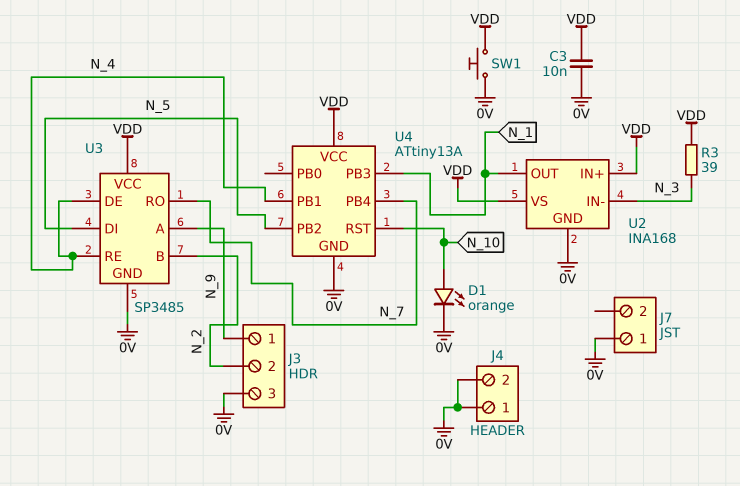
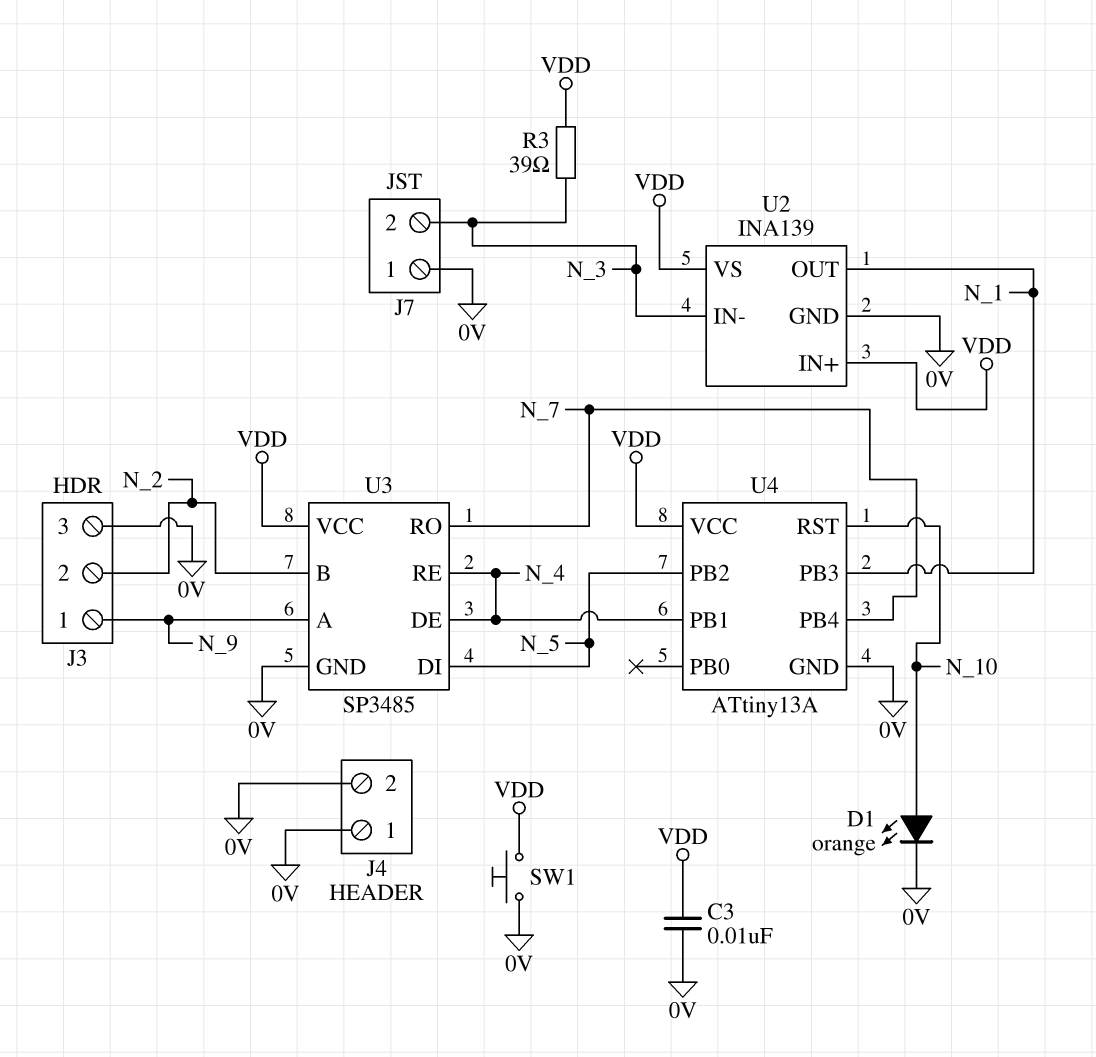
J7 pin 2: none -> N_3
U2: INA168 -> INA139

